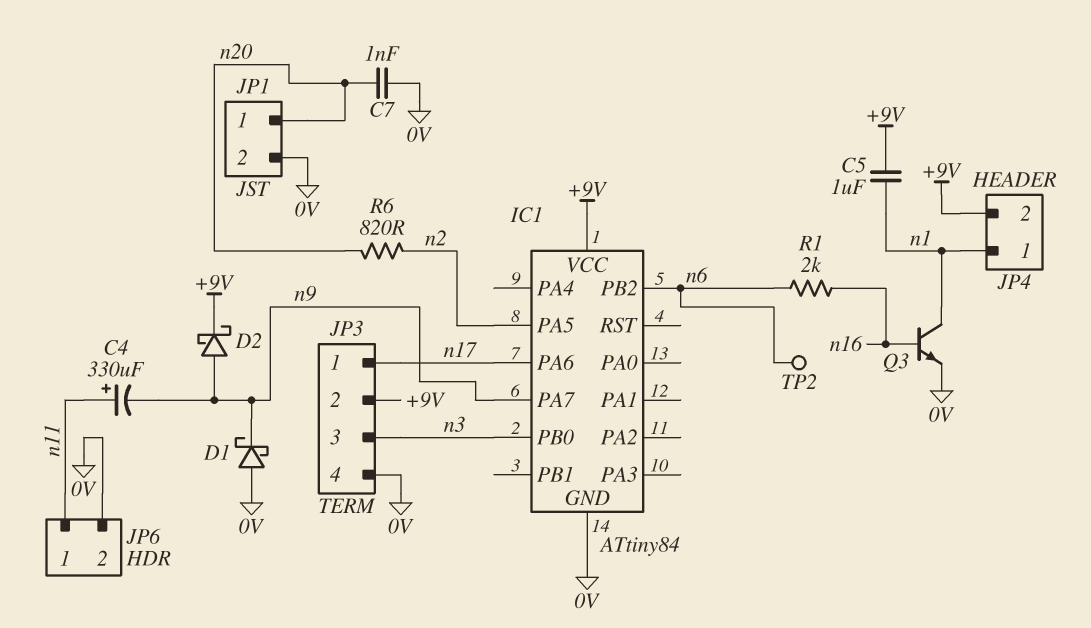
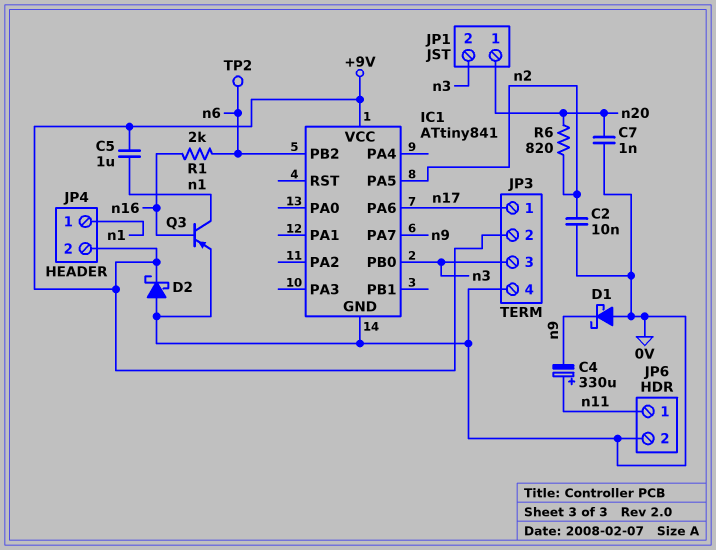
C2: none -> 10nF (0V, n2)
D2: schottky (A n9, K +9V) -> schottky (A 0V, K +9V)
IC1: ATtiny84 -> ATtiny841
JP1 pin 2: 0V -> n3
Q3: NPN (B n16, C n1, E 0V) -> PNP (B n16, C n1, E 0V)

